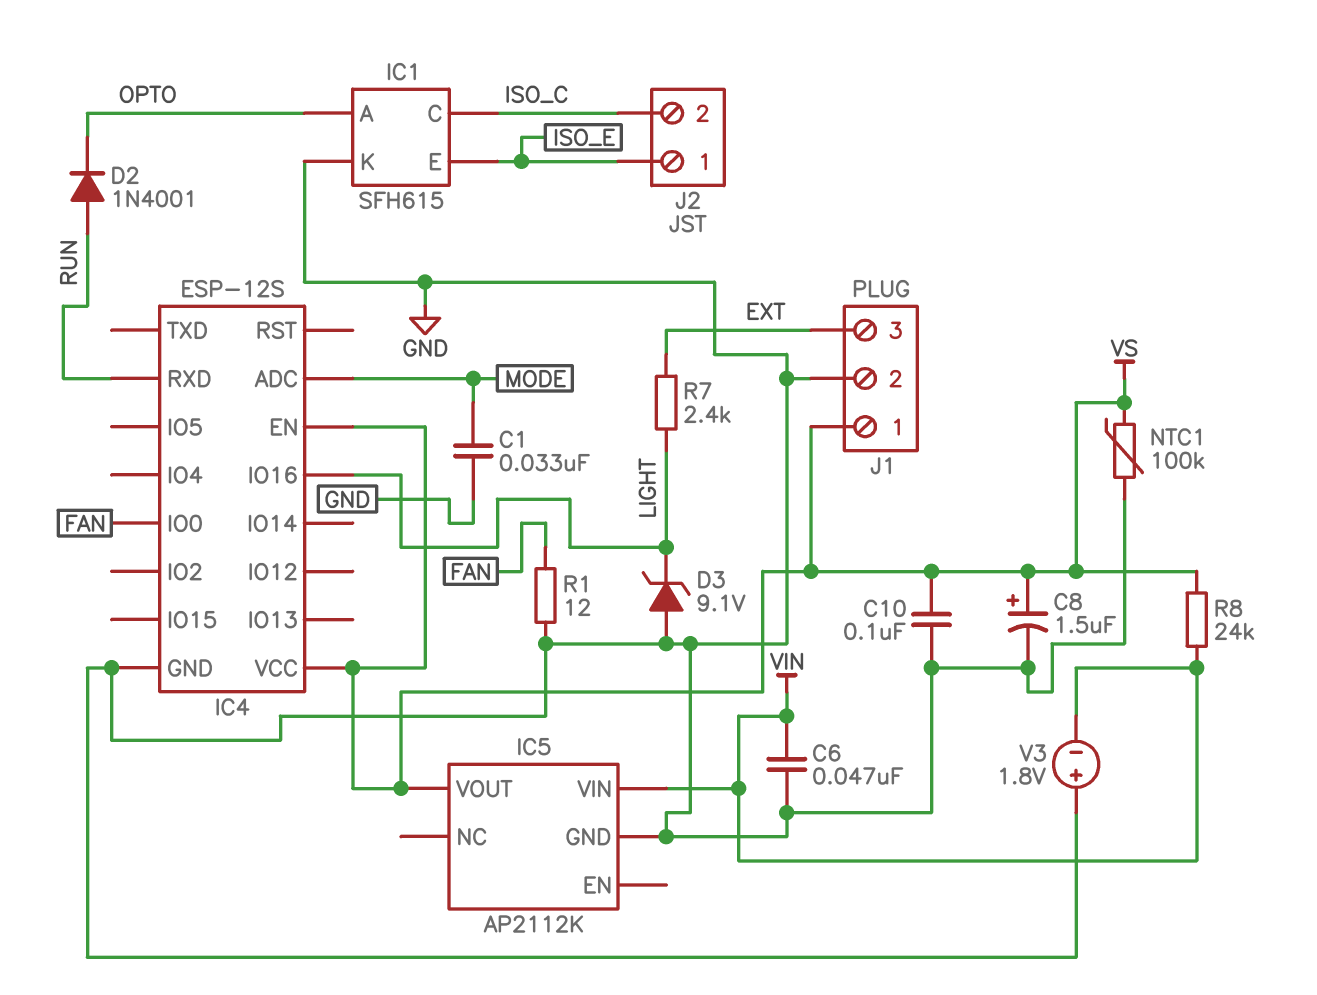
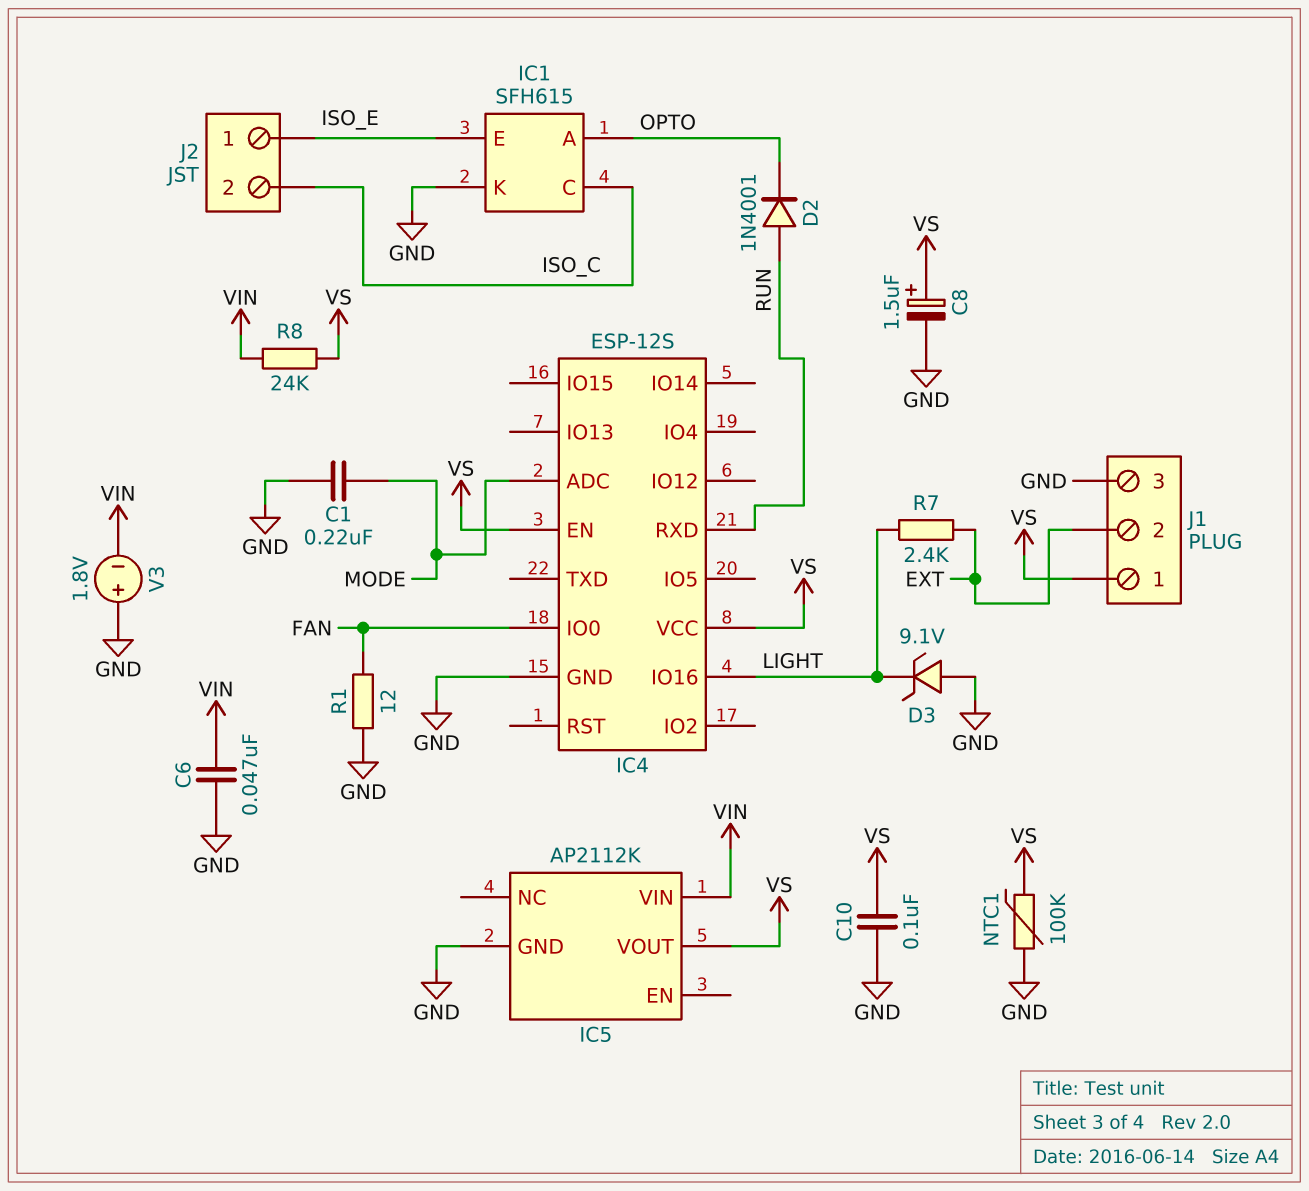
C1: 33nF (GND, MODE) -> 220nF (GND, MODE)
J1 pin 2: GND -> EXT
J1 pin 3: EXT -> GND

